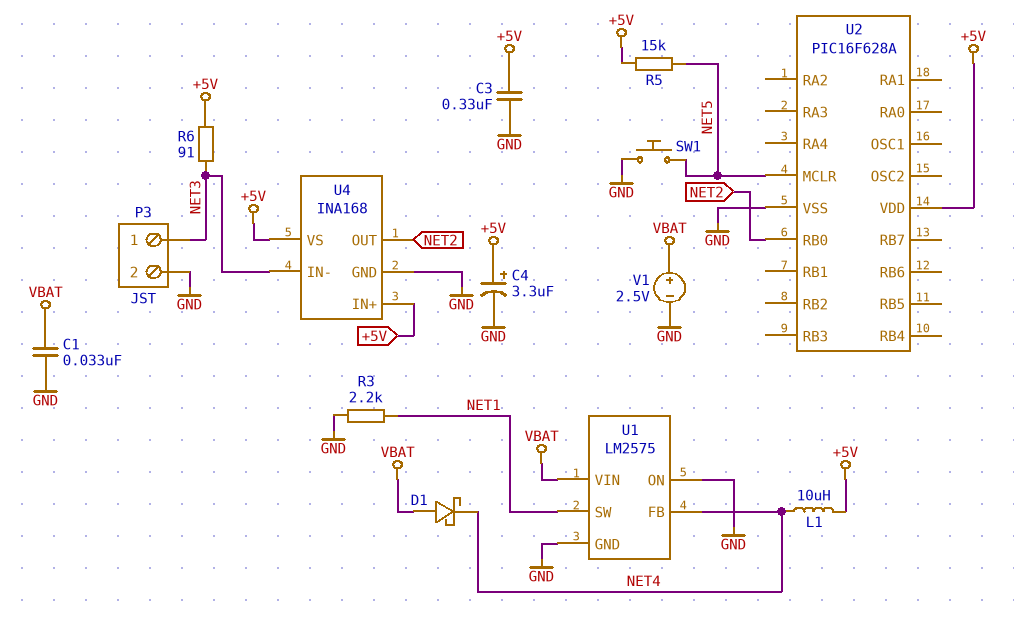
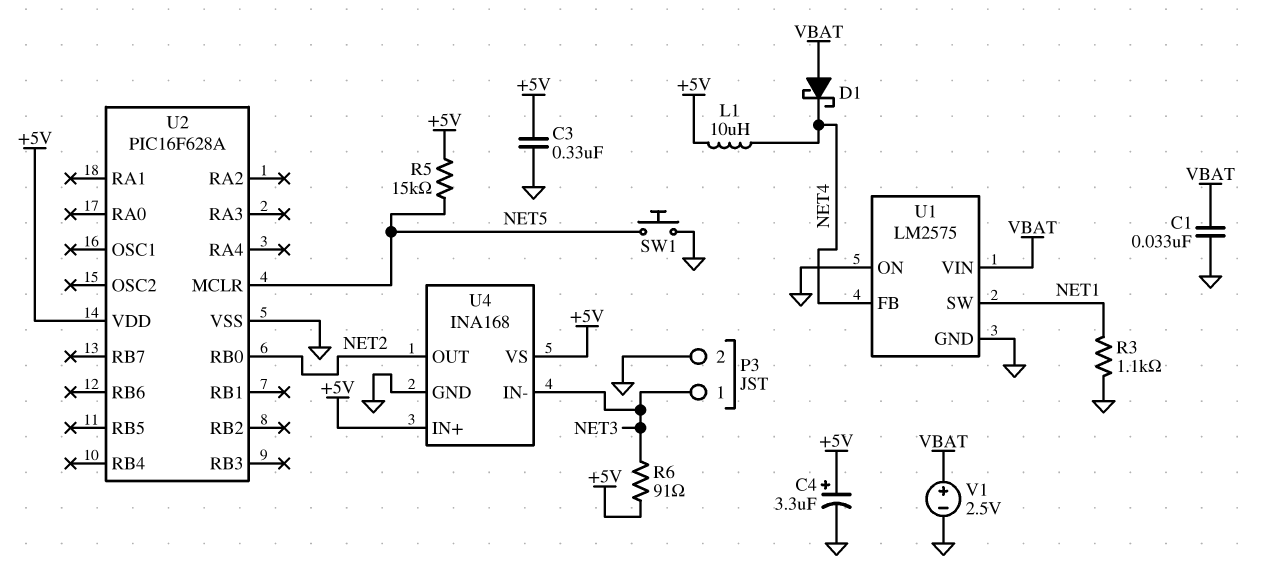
R3: 2.2k (GND, NET1) -> 1.1k (GND, NET1)

